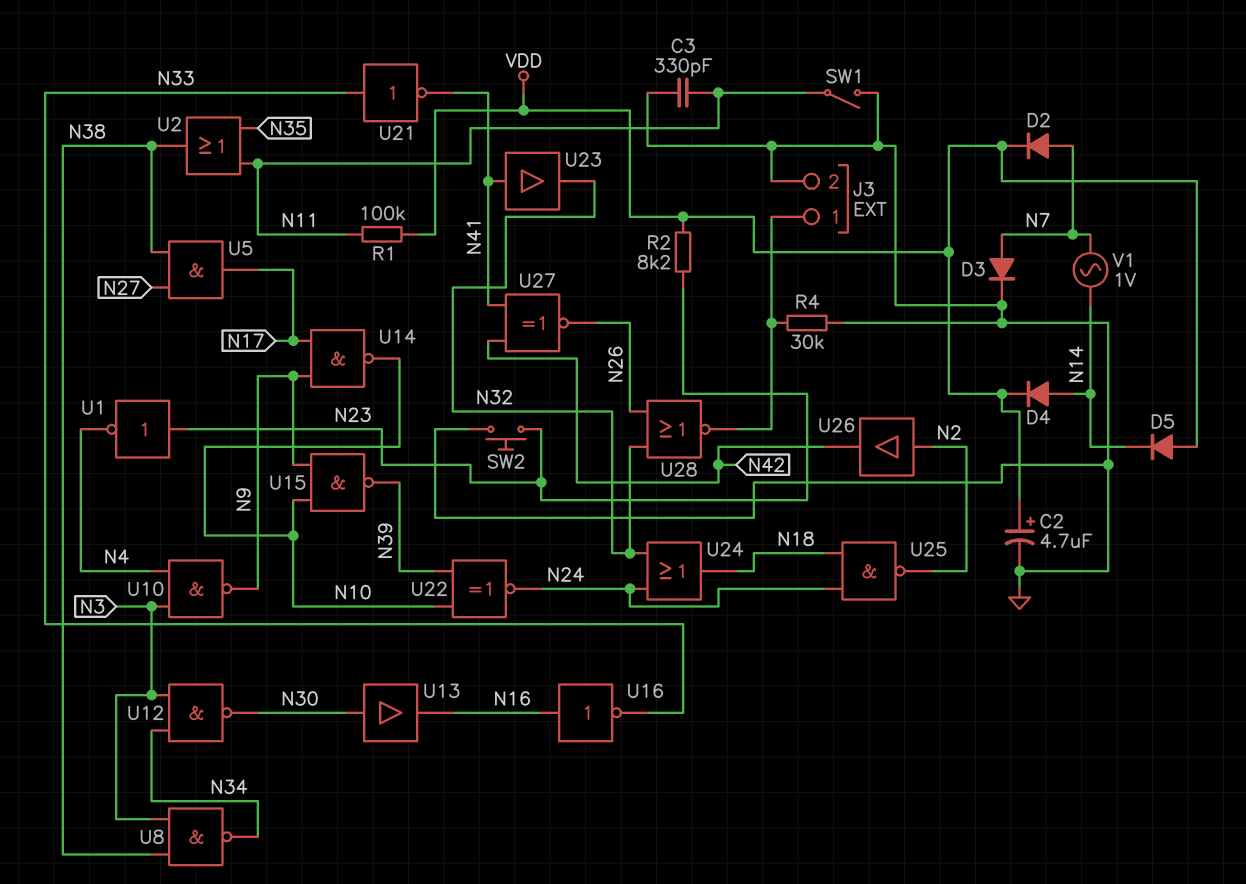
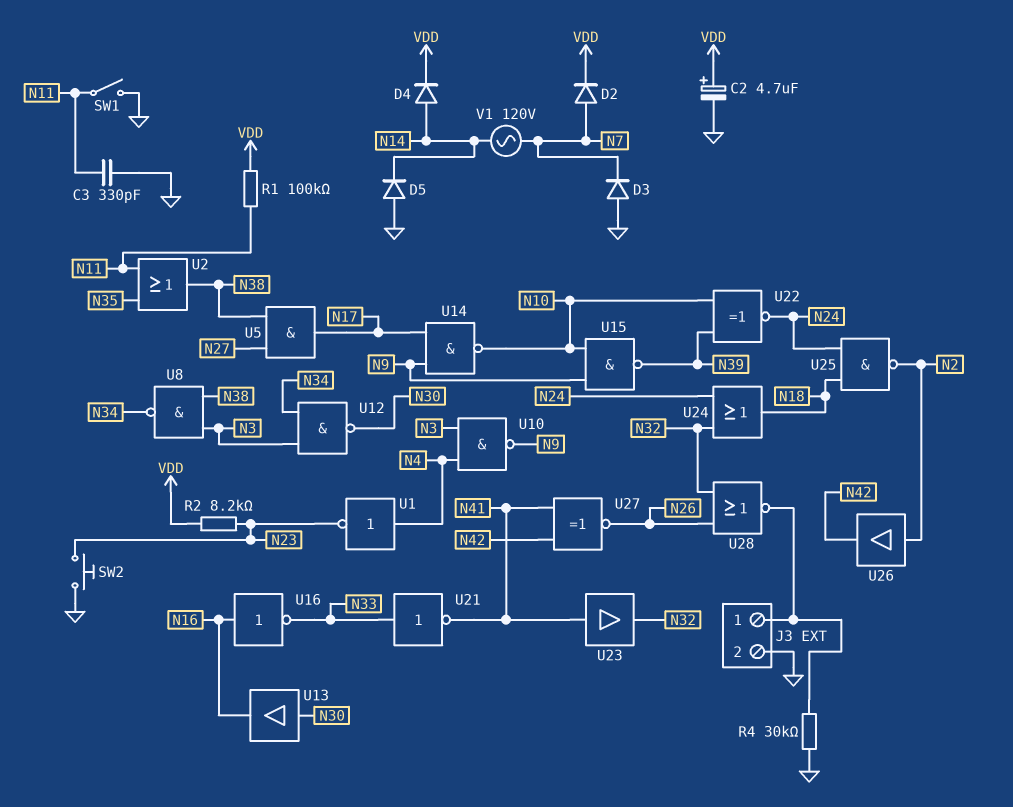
D3: diode (A N7, K GND) -> diode (A GND, K N7)
D5: diode (A VDD, K N14) -> diode (A GND, K N14)
U1: NOT (in N23, out N4) -> NOT (in N4, out N23)
V1: AC 1V (N7, N14) -> AC 120V (N7, N14)

